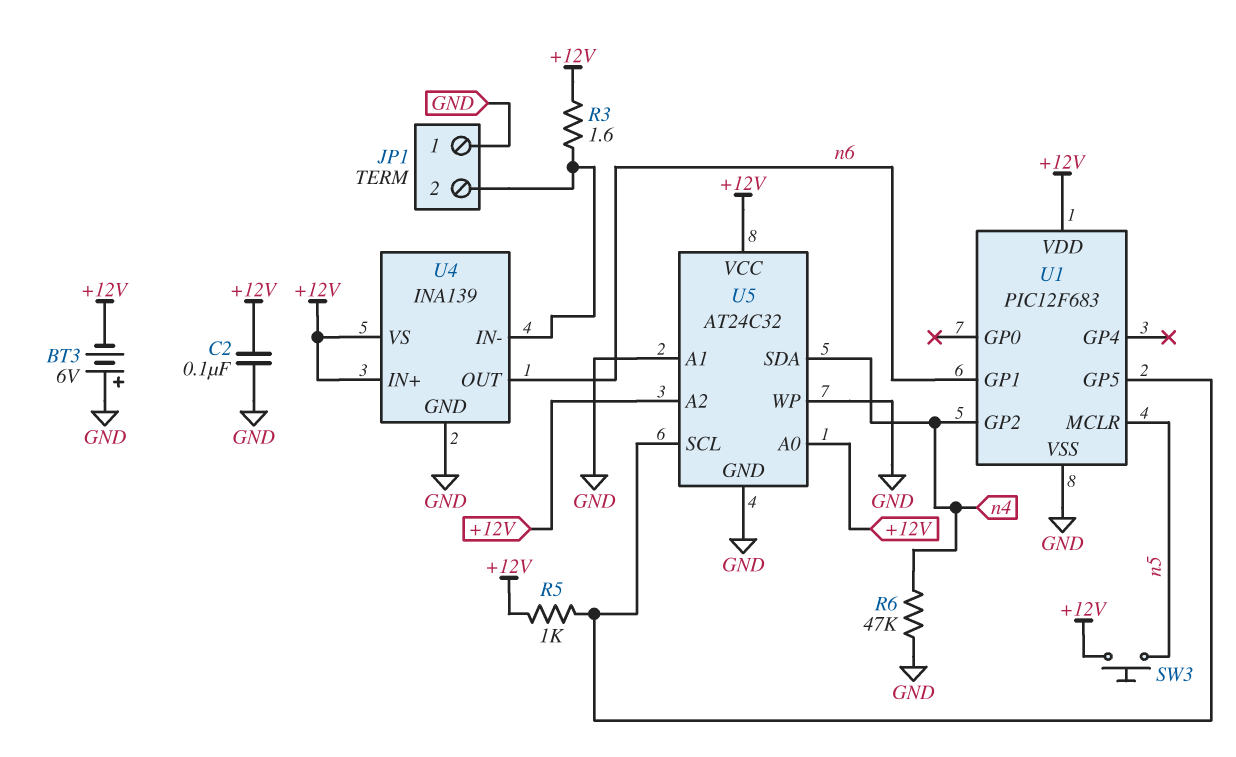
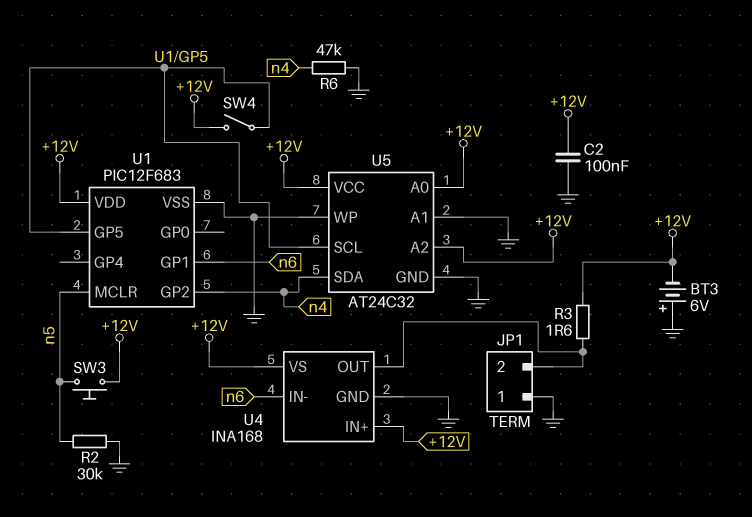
R2: none -> 30k (GND, n5)
R5: 1k (+12V, U1/GP5) -> none
SW4: none -> switch (+12V, U1/GP5)
U4: INA139 -> INA168
U4 pin IN-: JP1/2 -> n6
U4 pin OUT: n6 -> JP1/2

